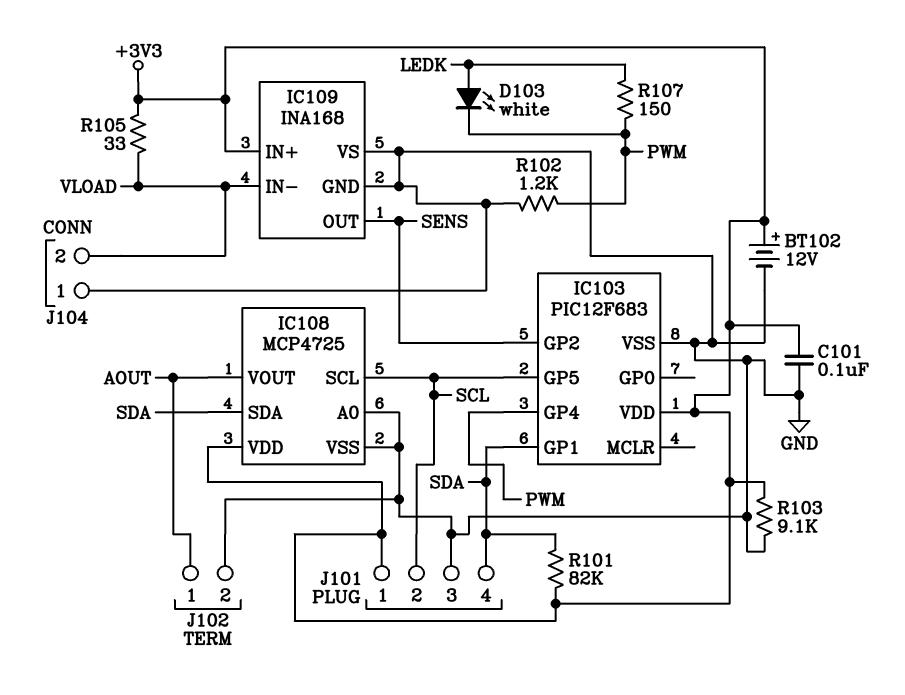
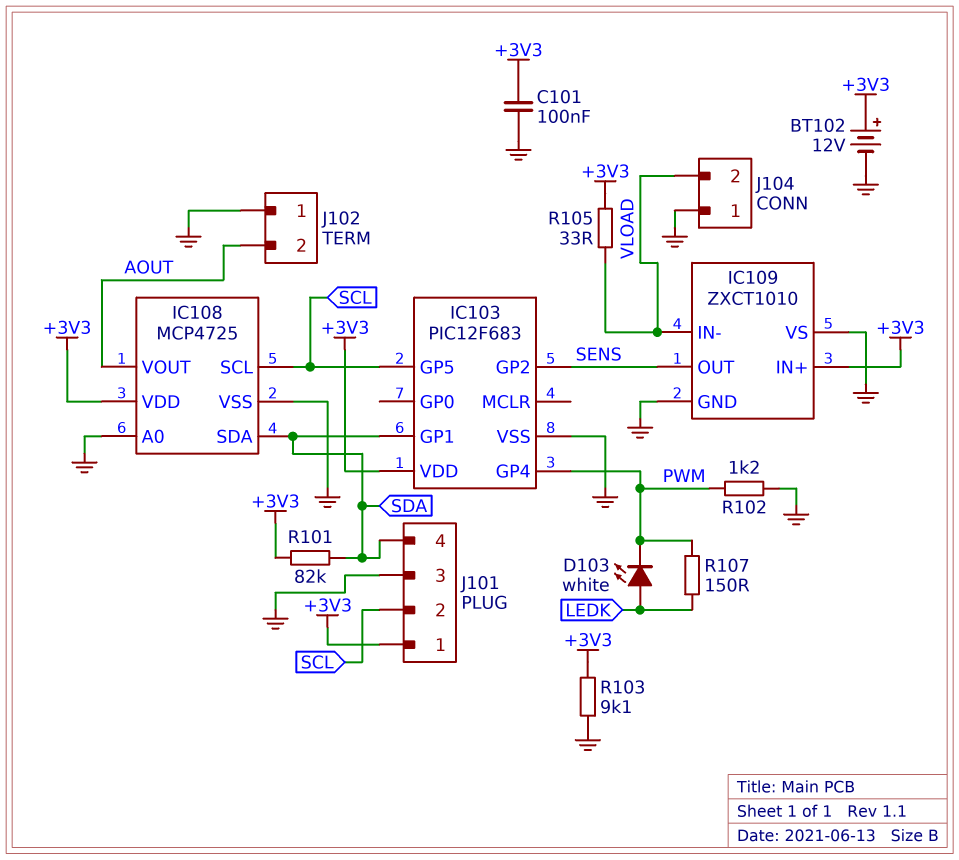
IC109: INA168 -> ZXCT1010
J102 pin 1: AOUT -> GND
J102 pin 2: GND -> AOUT

